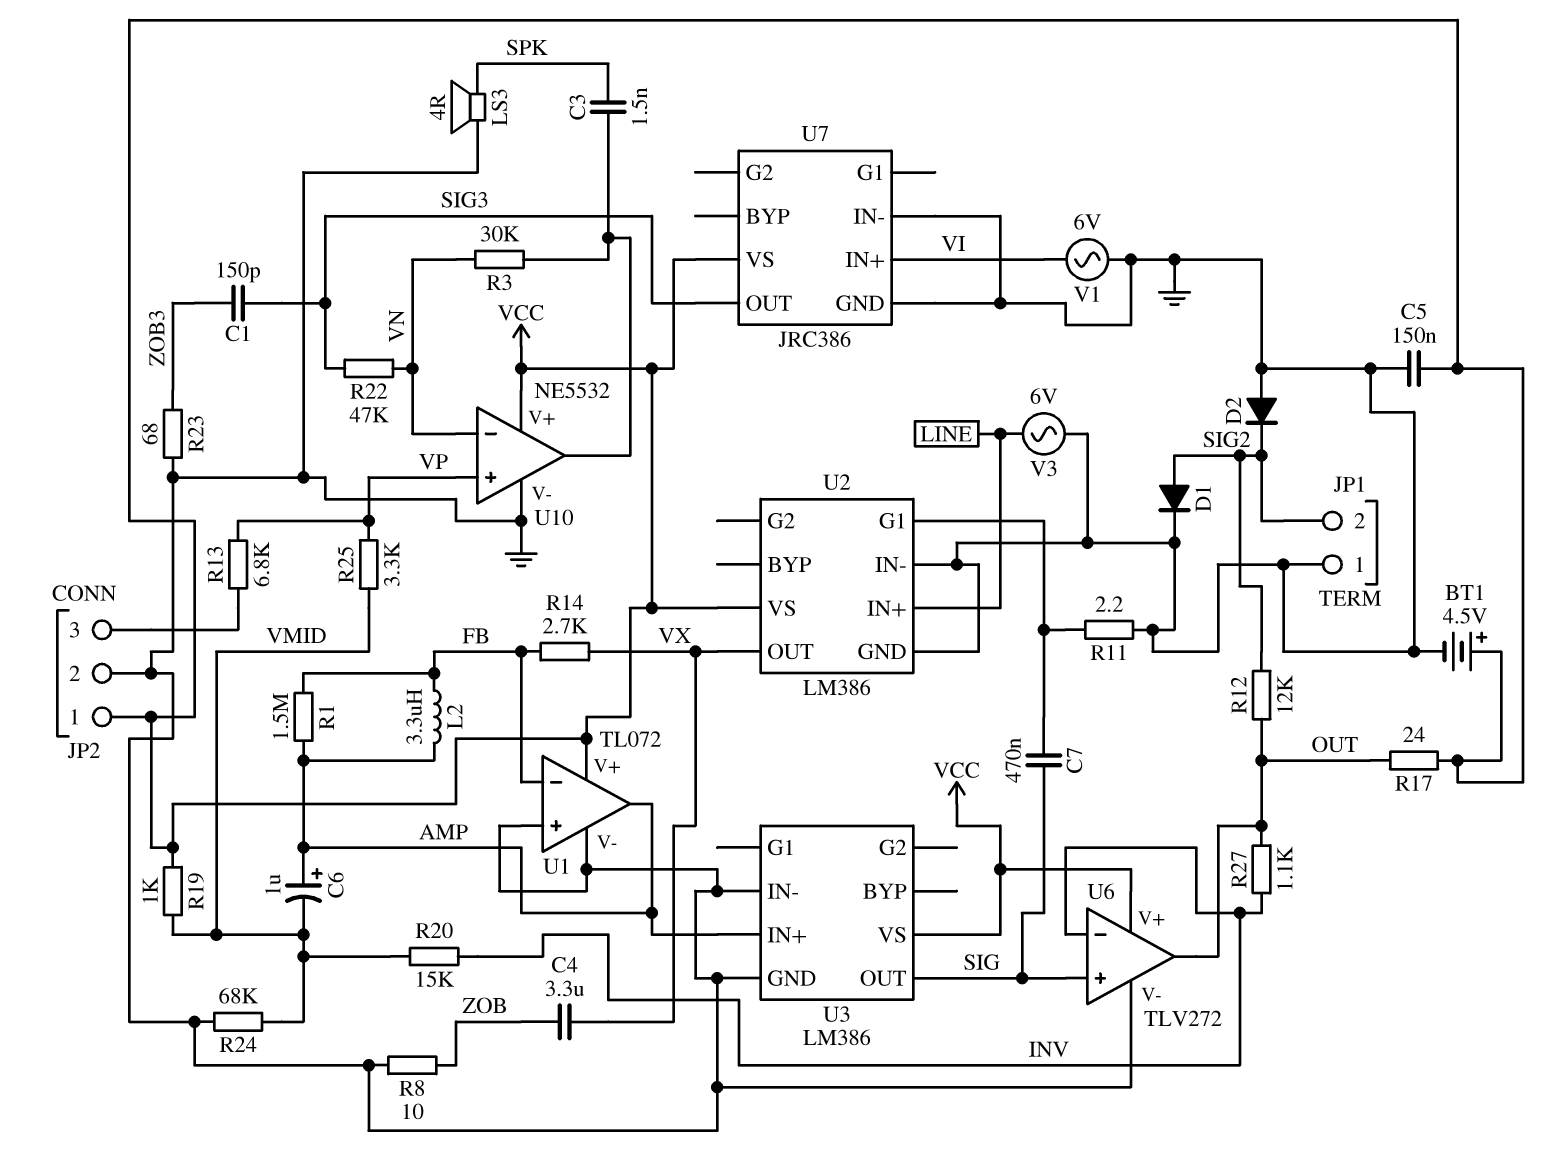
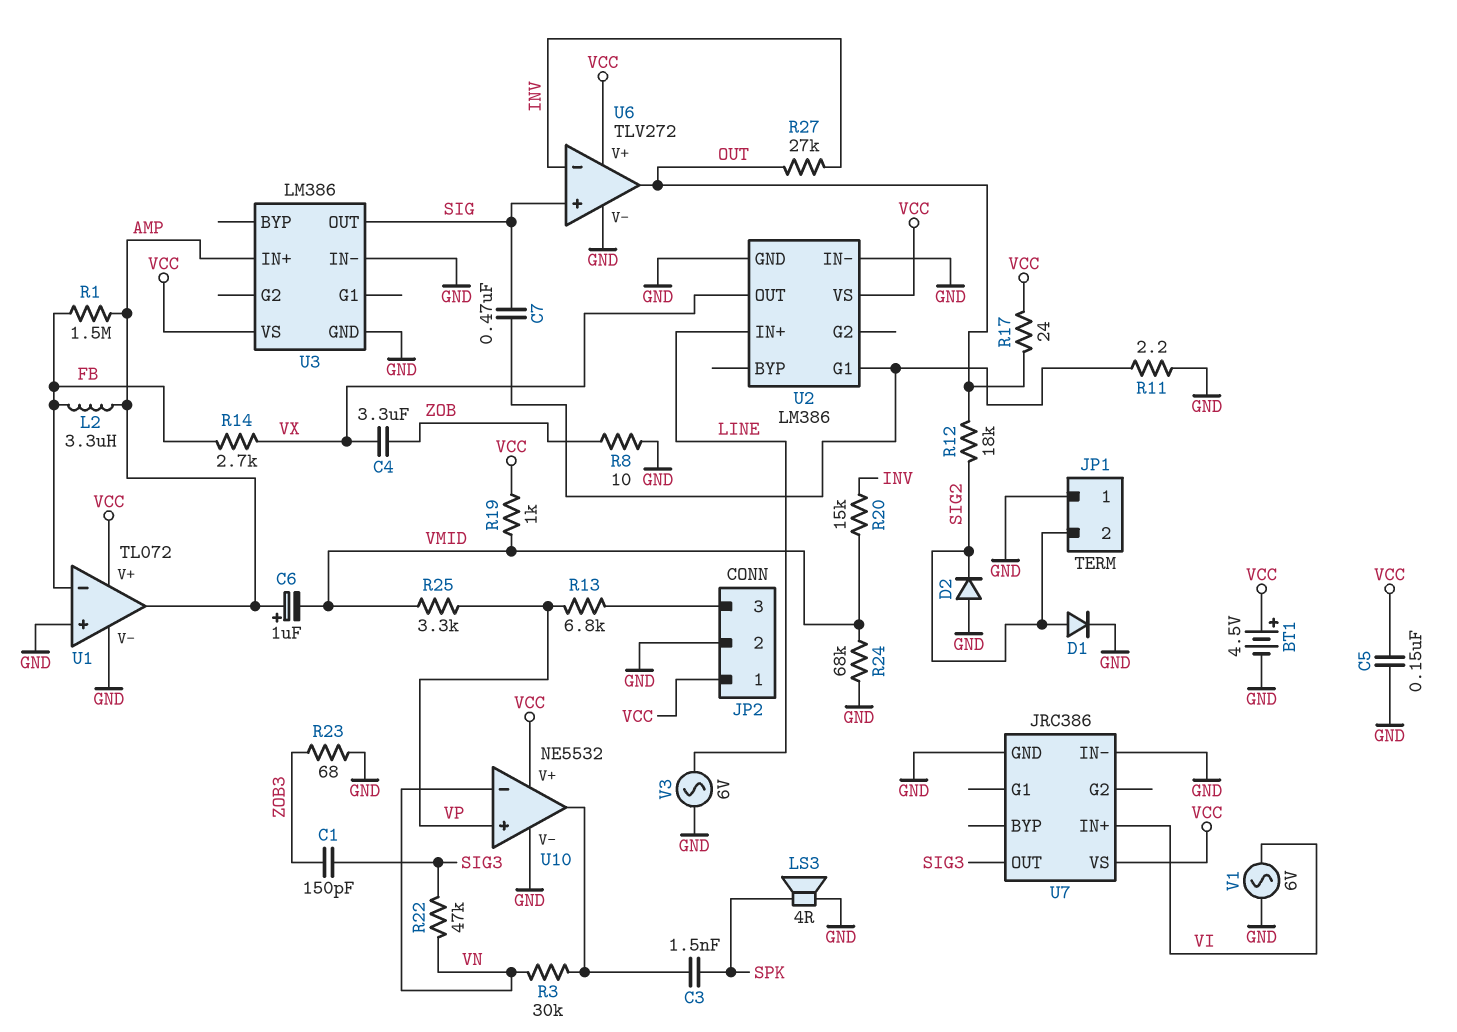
R12: 12k (OUT, SIG2) -> 18k (OUT, SIG2)
R27: 1.1k (INV, OUT) -> 27k (INV, OUT)

